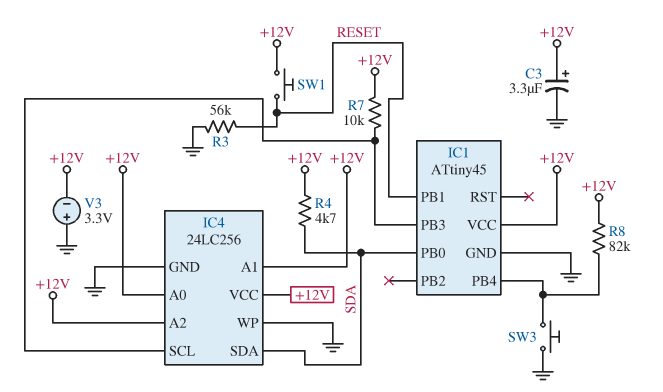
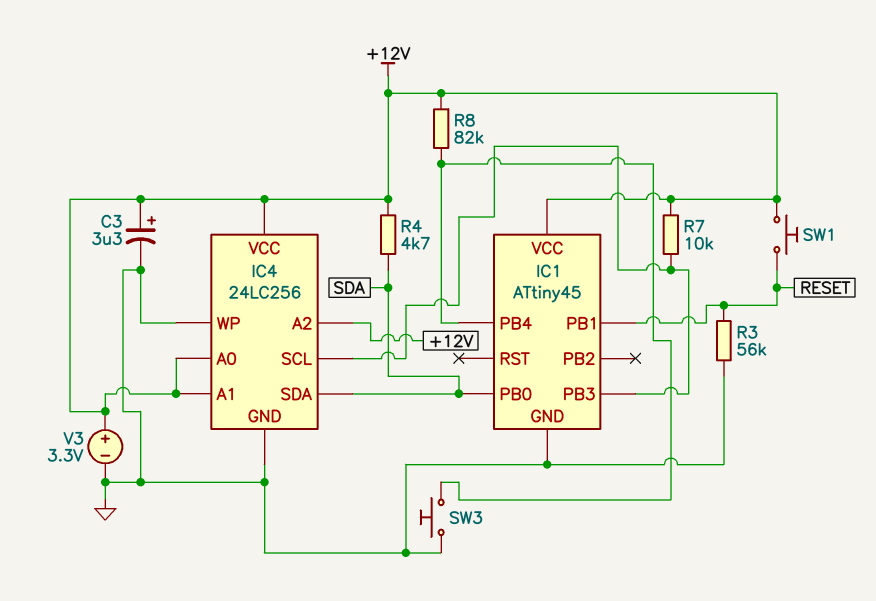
V3: 3.3V (plus GND, minus +12V) -> 3.3V (plus +12V, minus GND)

